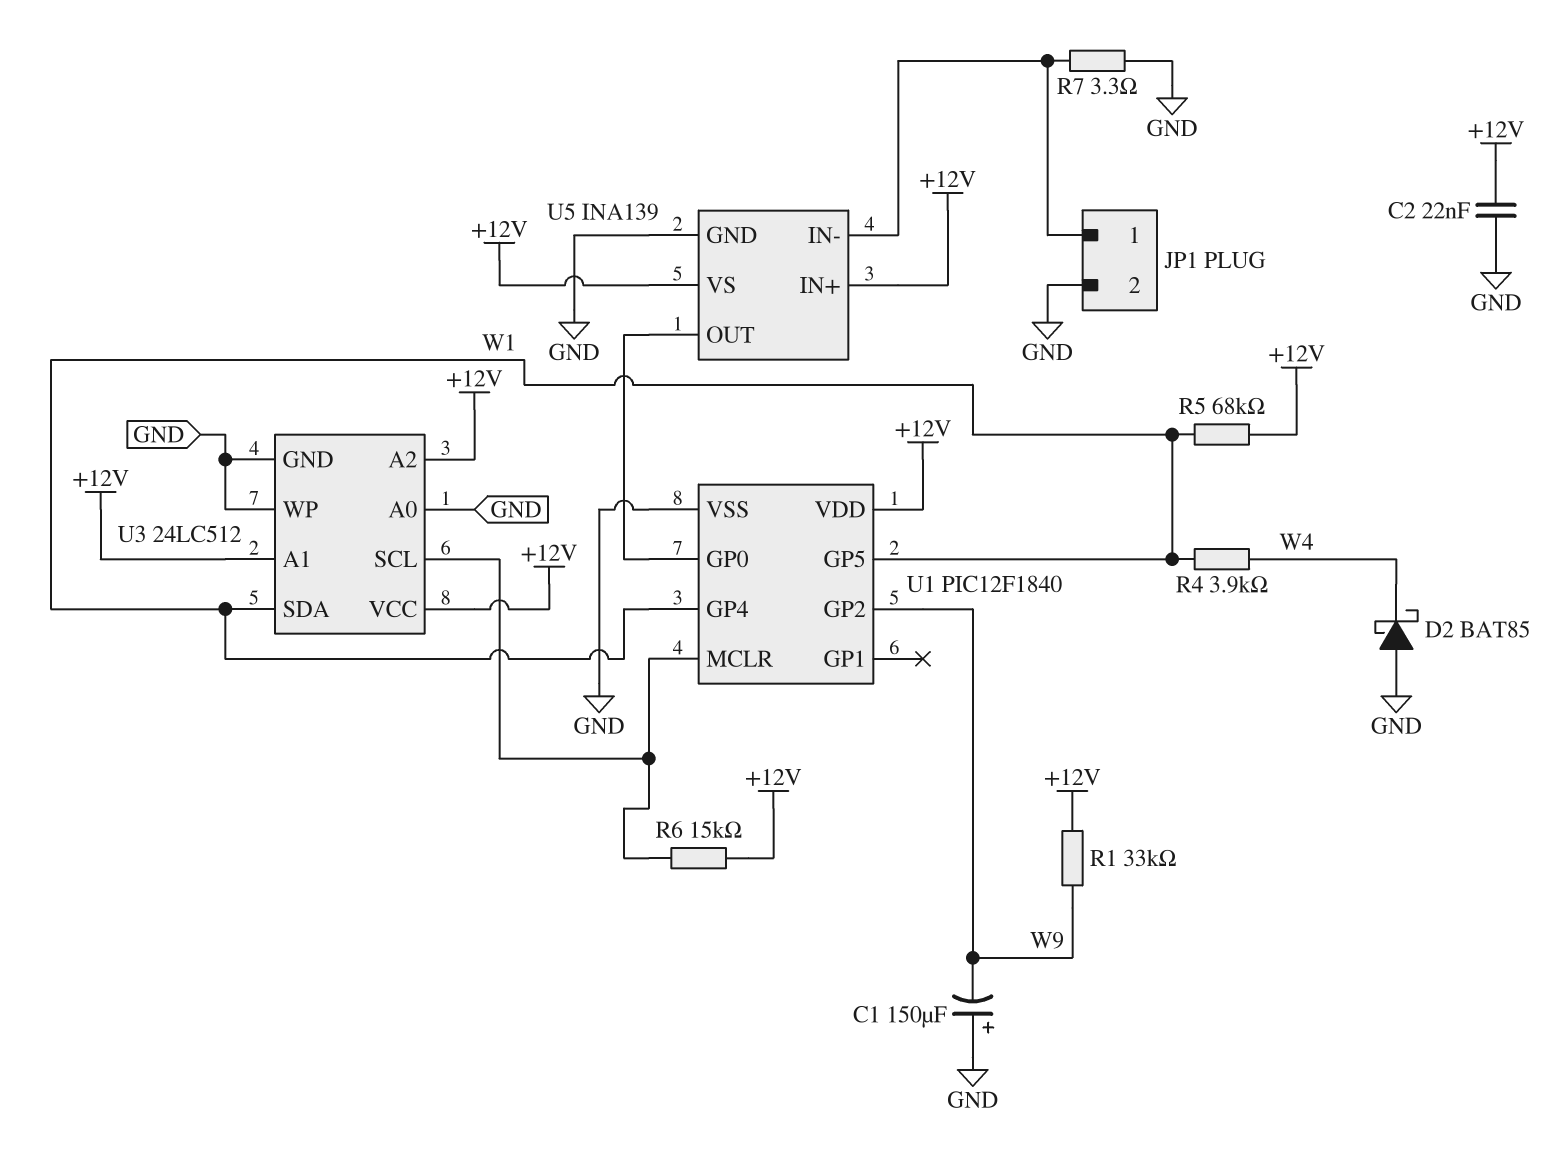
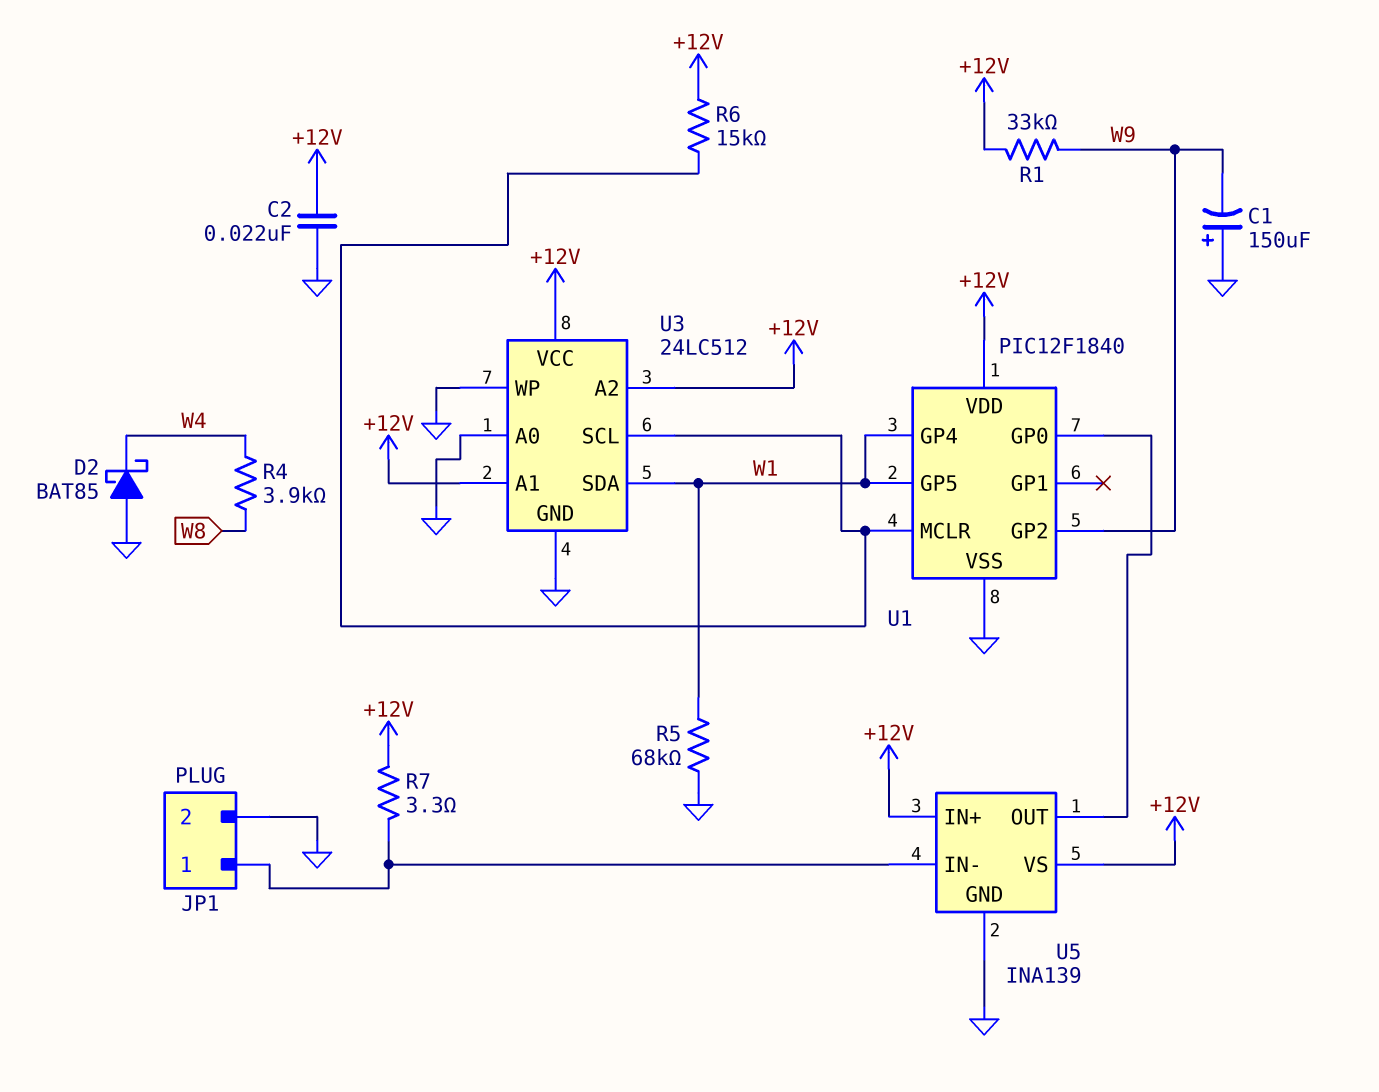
R4: 3.9k (W1, W4) -> 3.9k (W4, W8)
R5: 68k (+12V, W1) -> 68k (GND, W1)
R7: 3.3 (GND, JP1/1) -> 3.3 (+12V, JP1/1)

